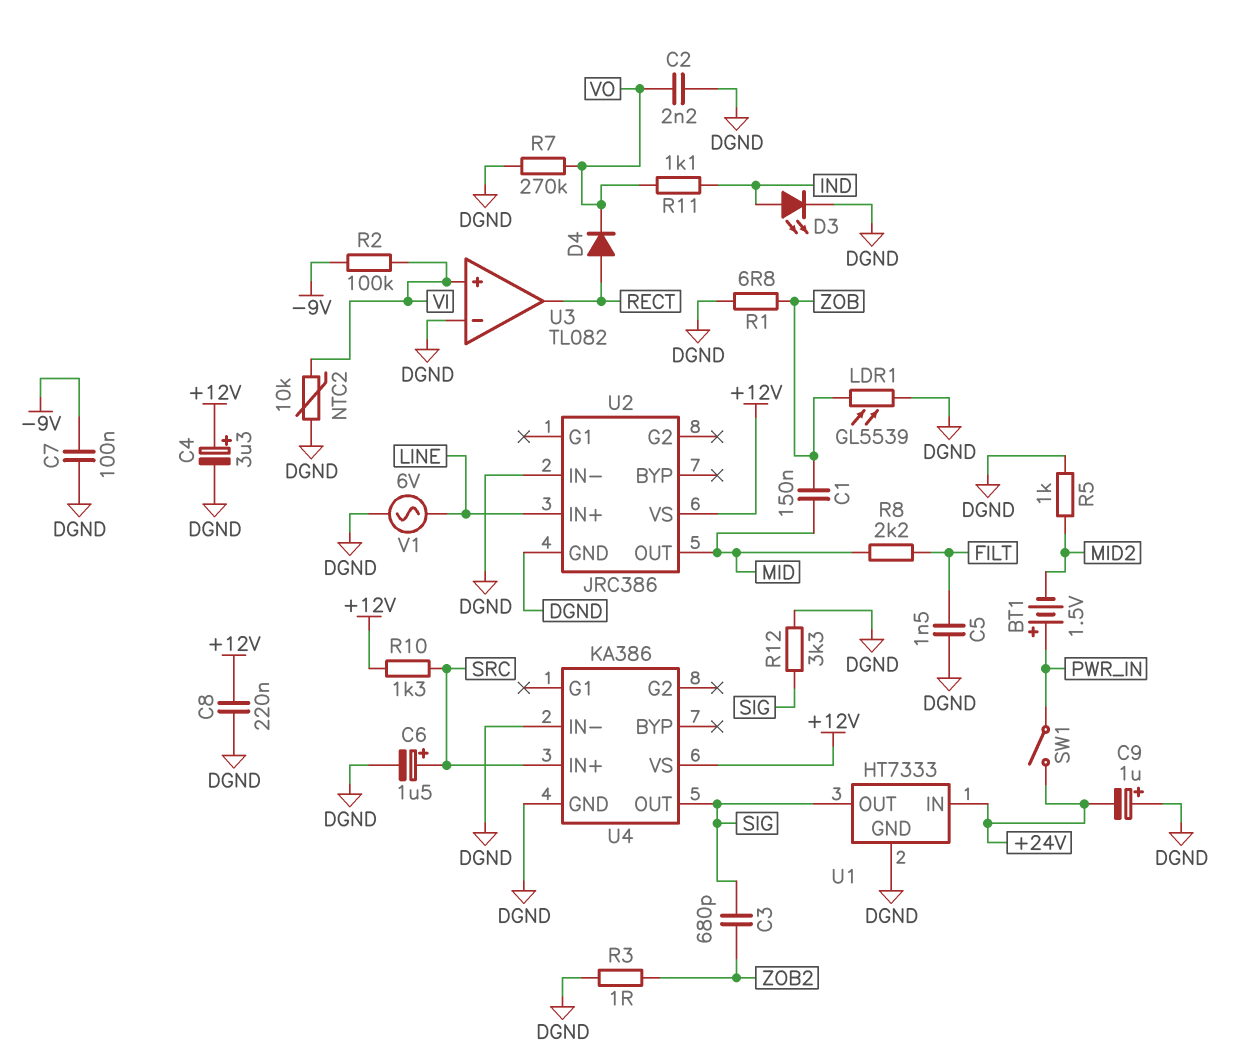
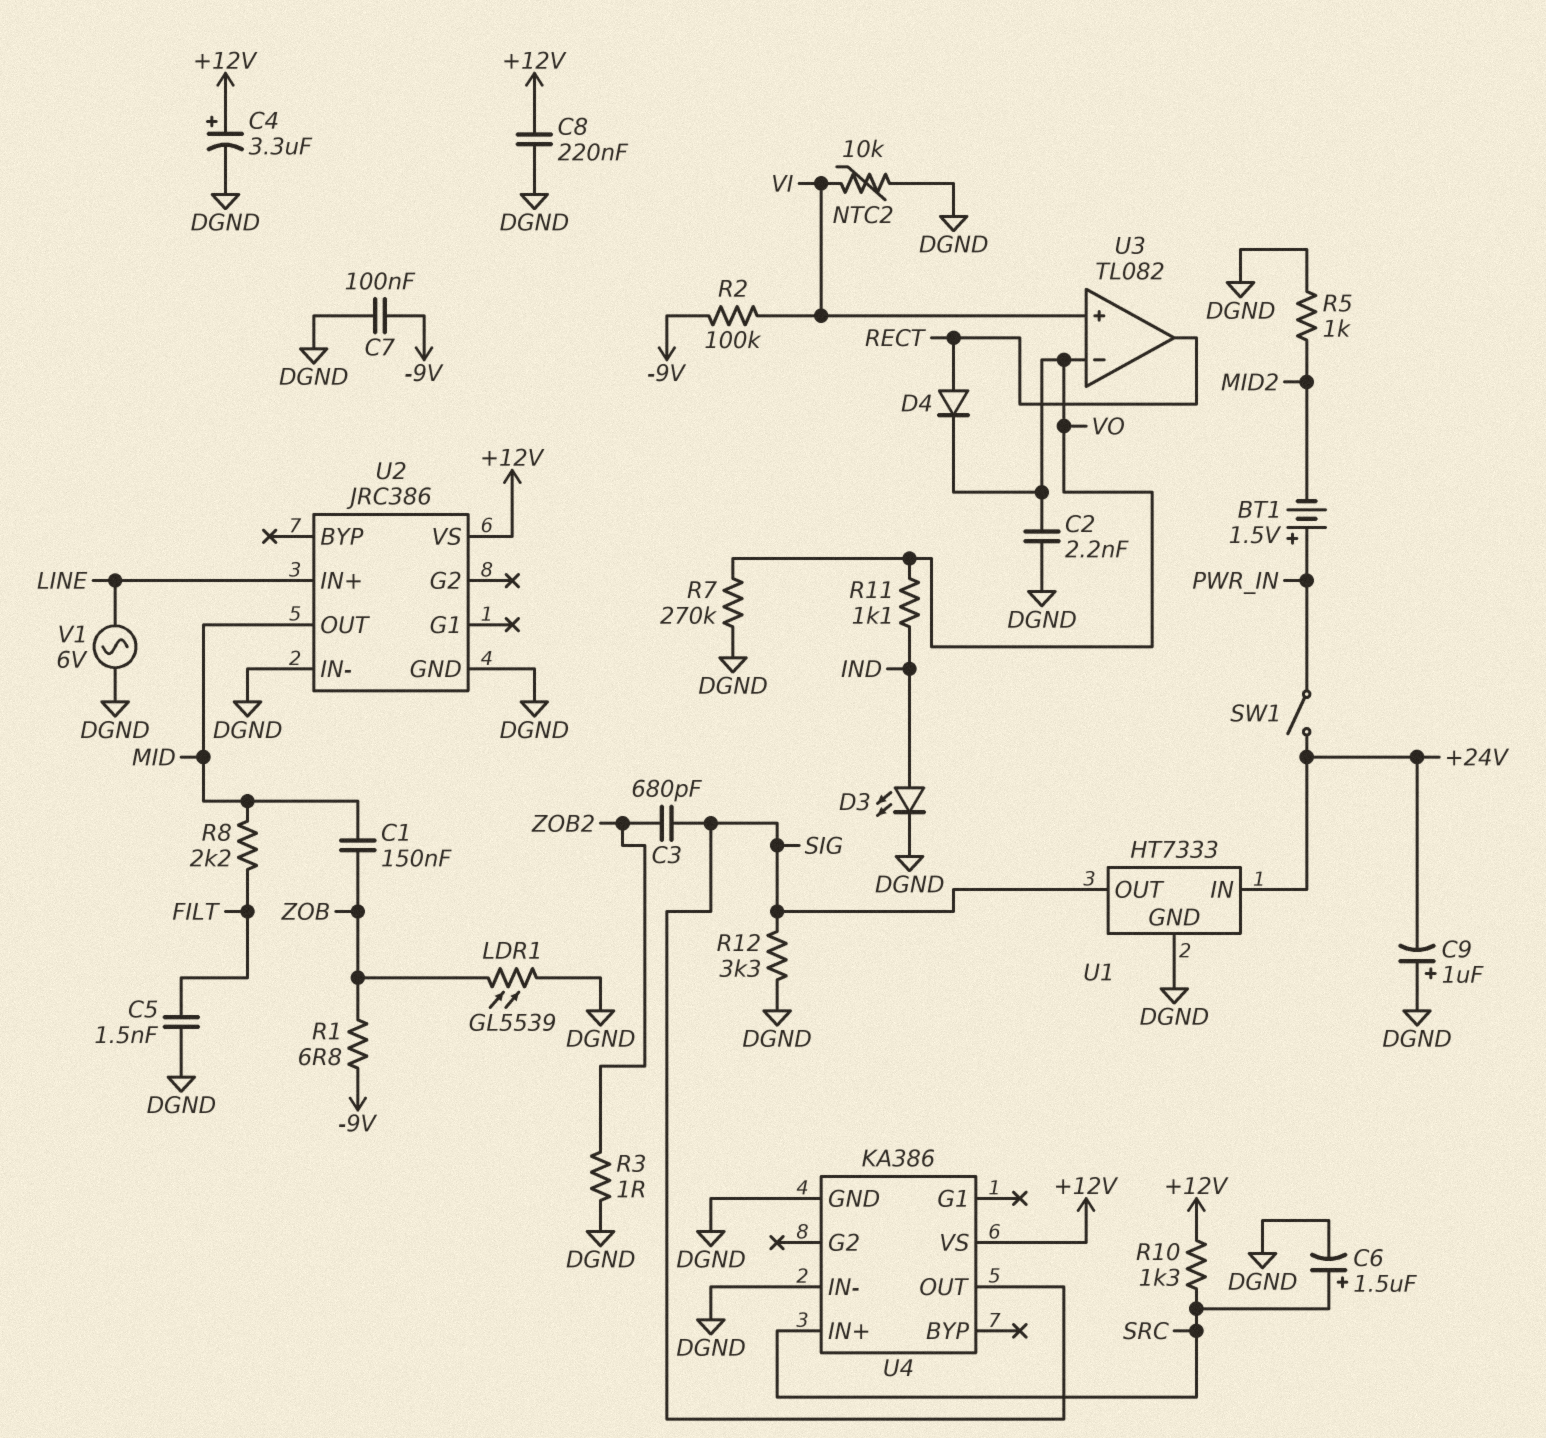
R1: 6.8 (DGND, ZOB) -> 6.8 (-9V, ZOB)
U3 pin in-: DGND -> VO

